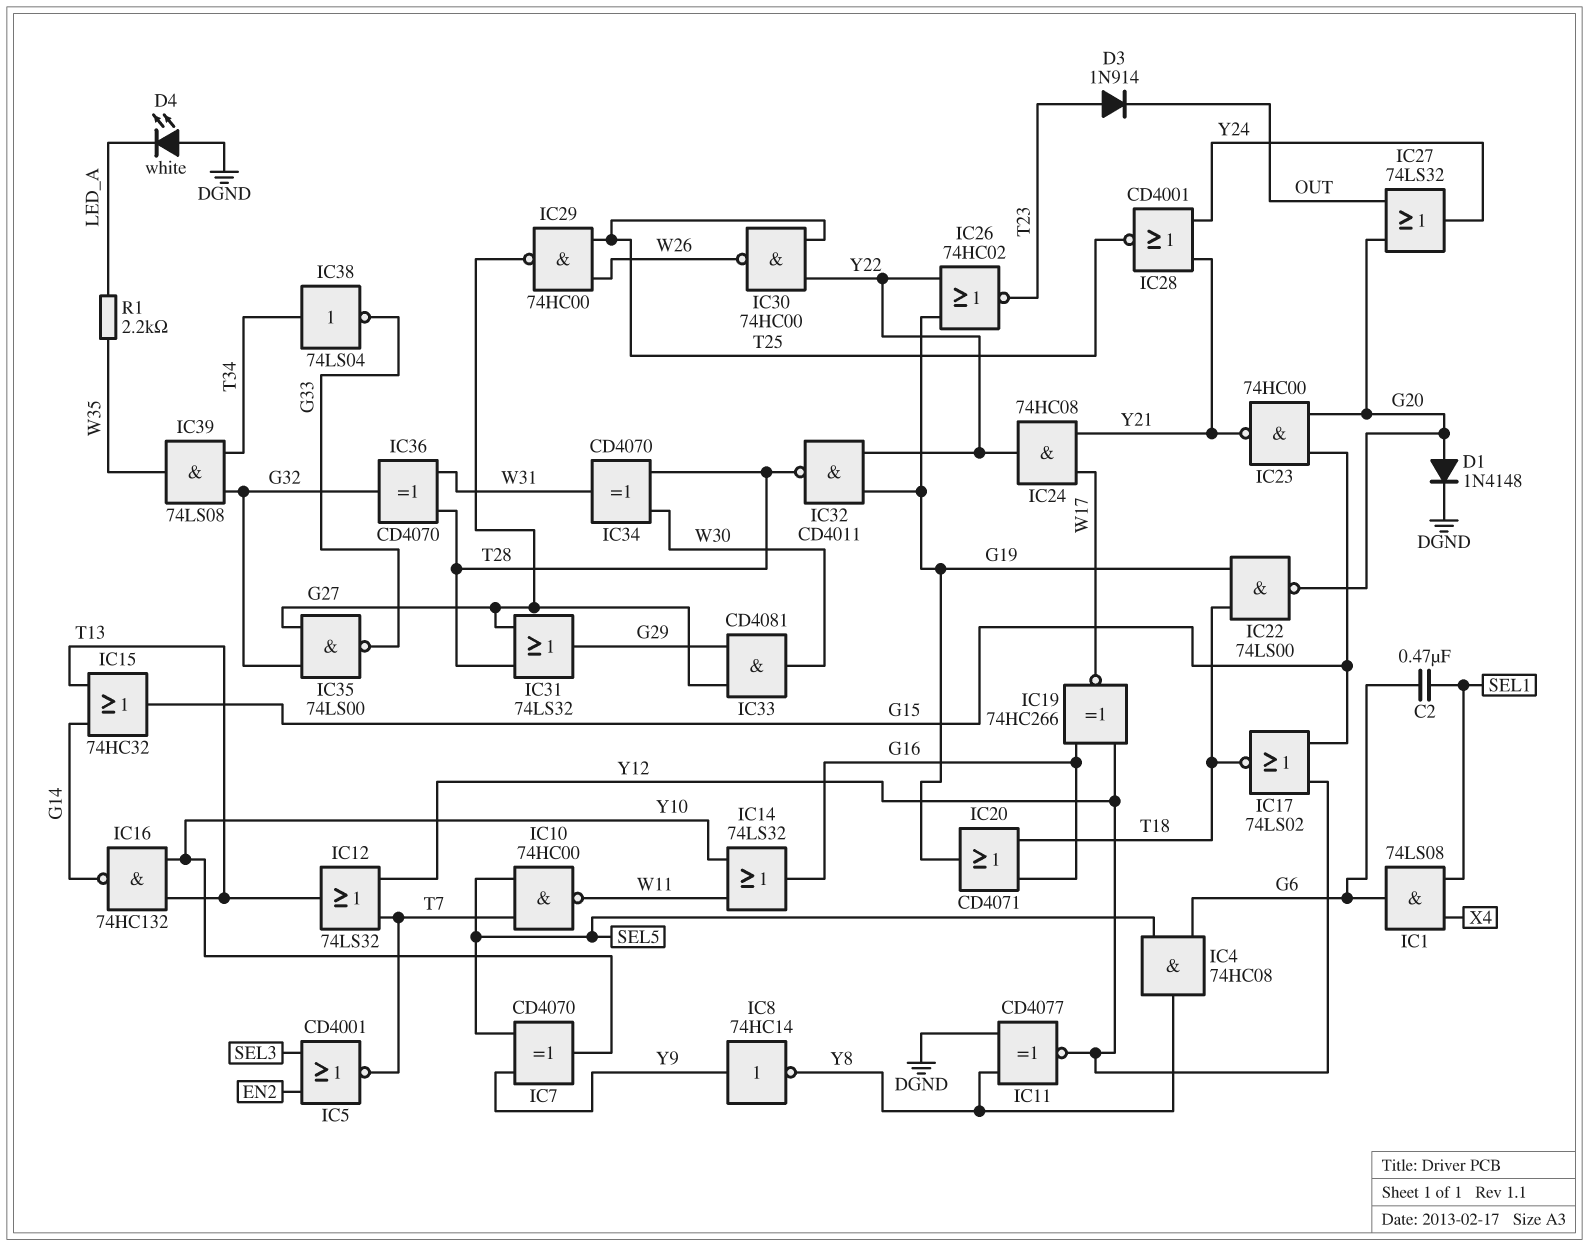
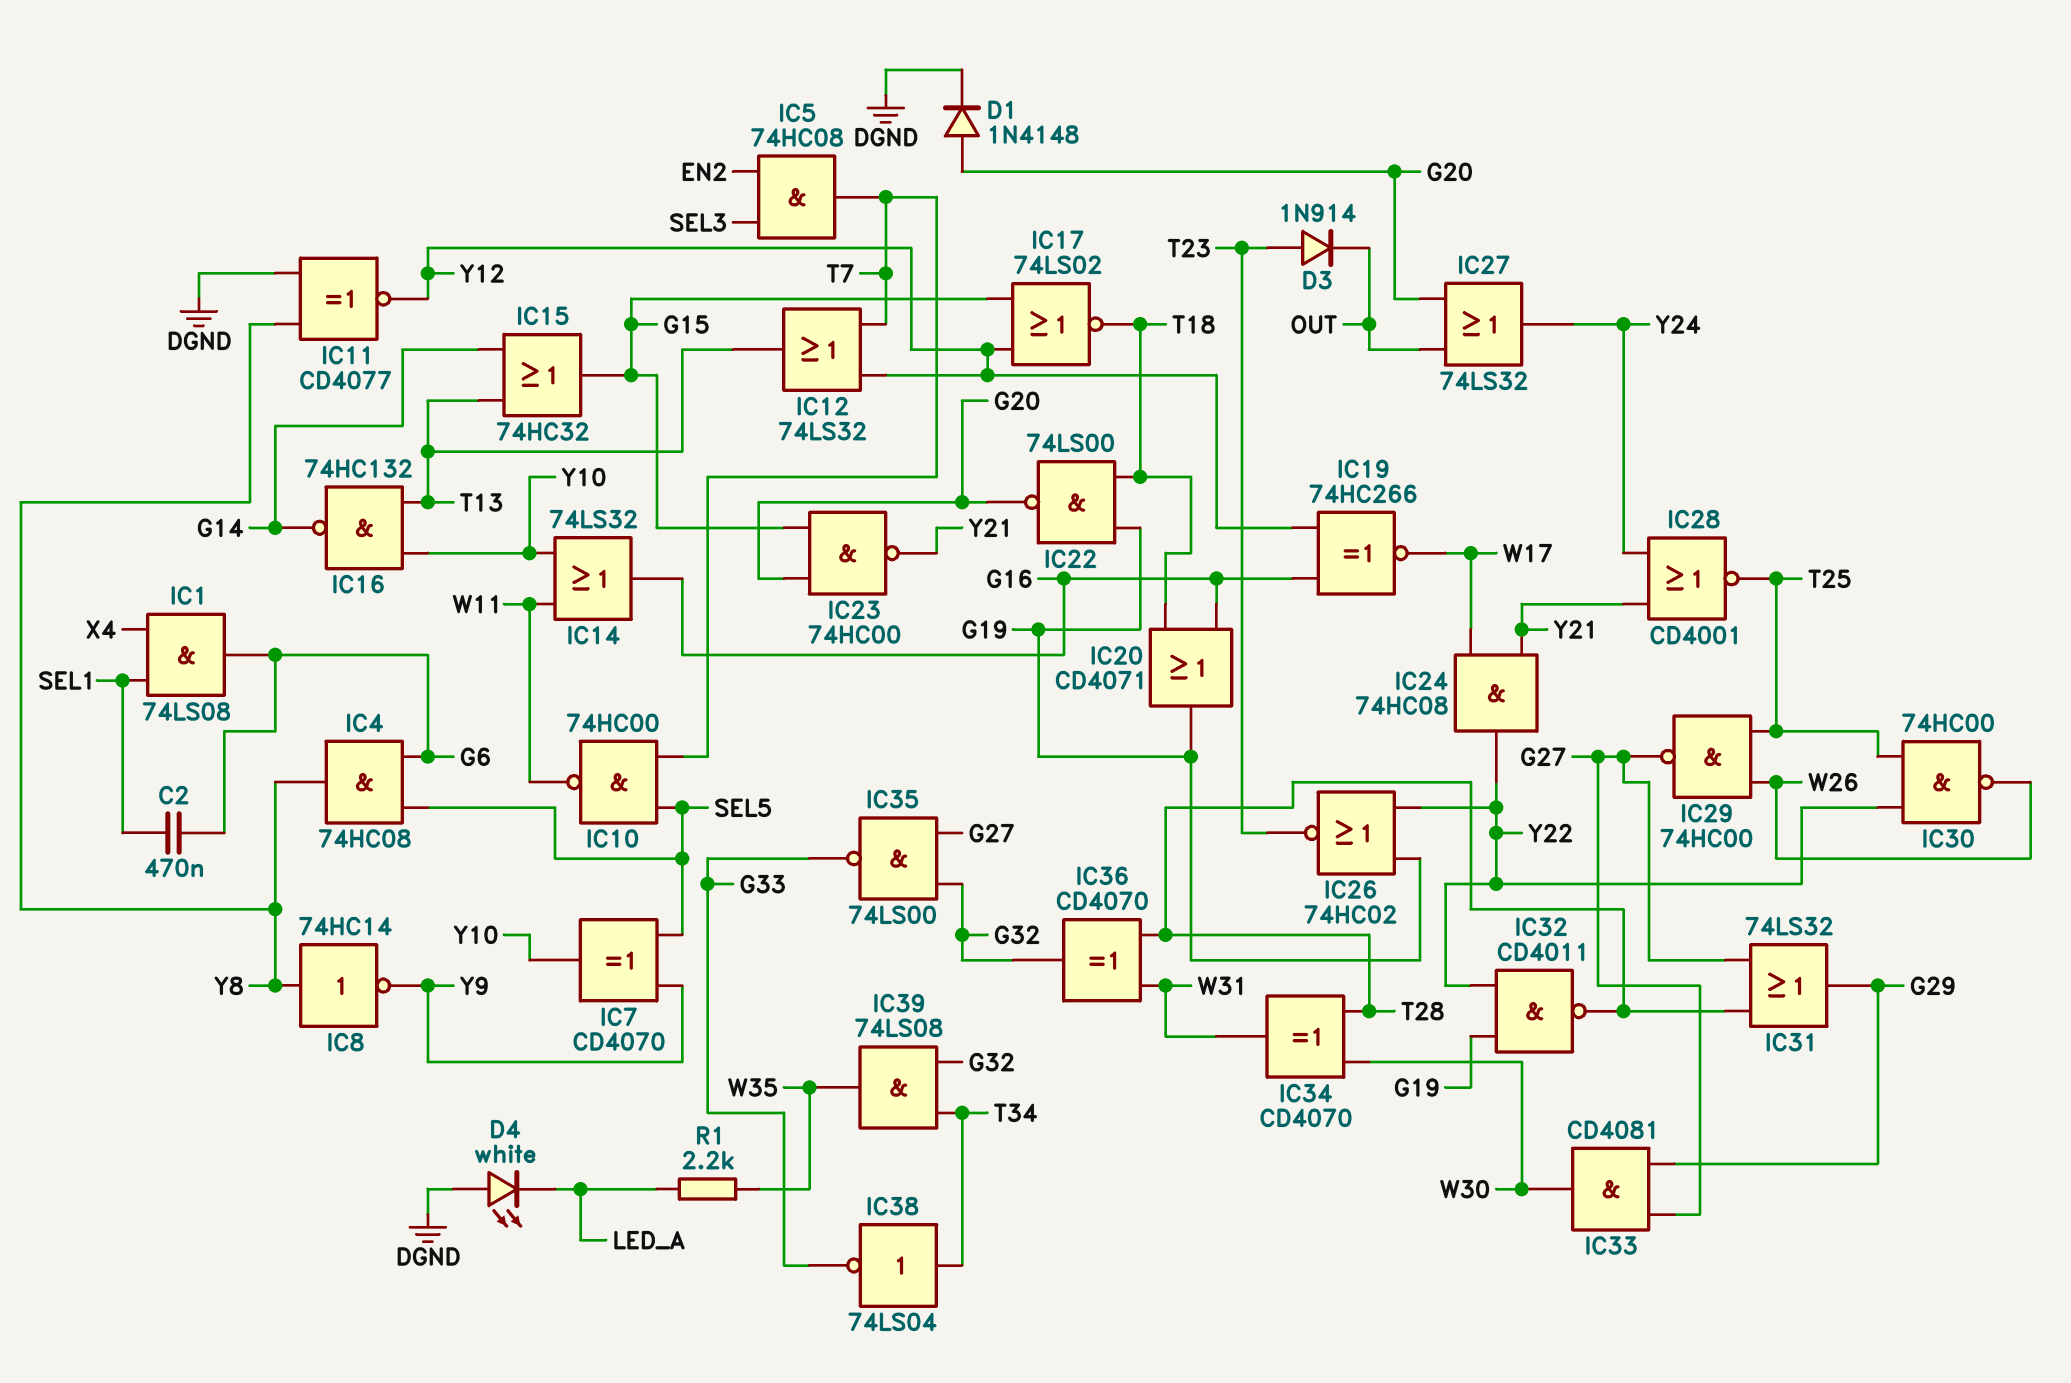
IC5: NOR CD4001 (in EN2, in SEL3, out T7) -> AND 74HC08 (in EN2, in SEL3, out T7)
IC8: NOT 74HC14 (in Y9, out Y8) -> NOT 74HC14 (in Y8, out Y9)

